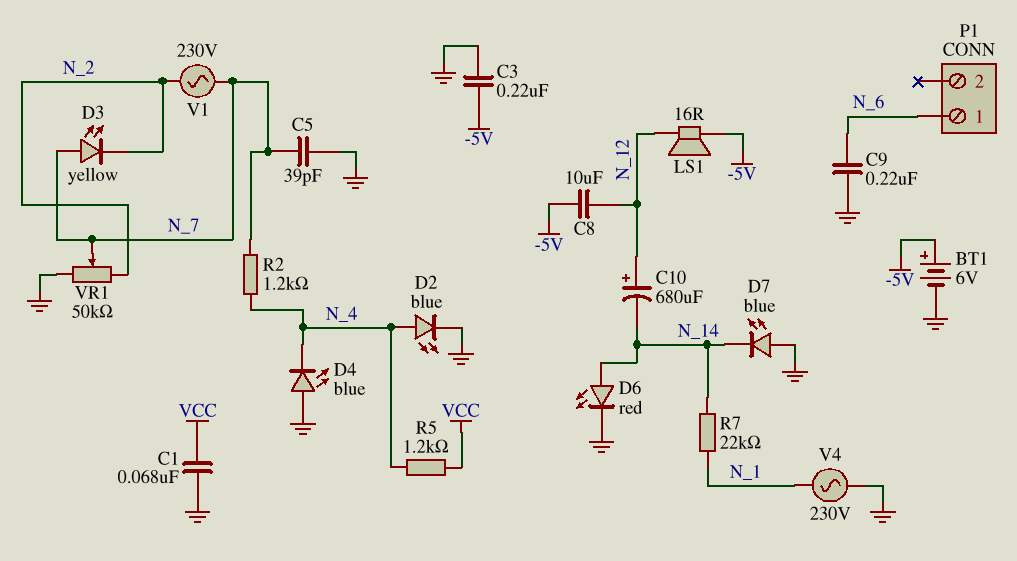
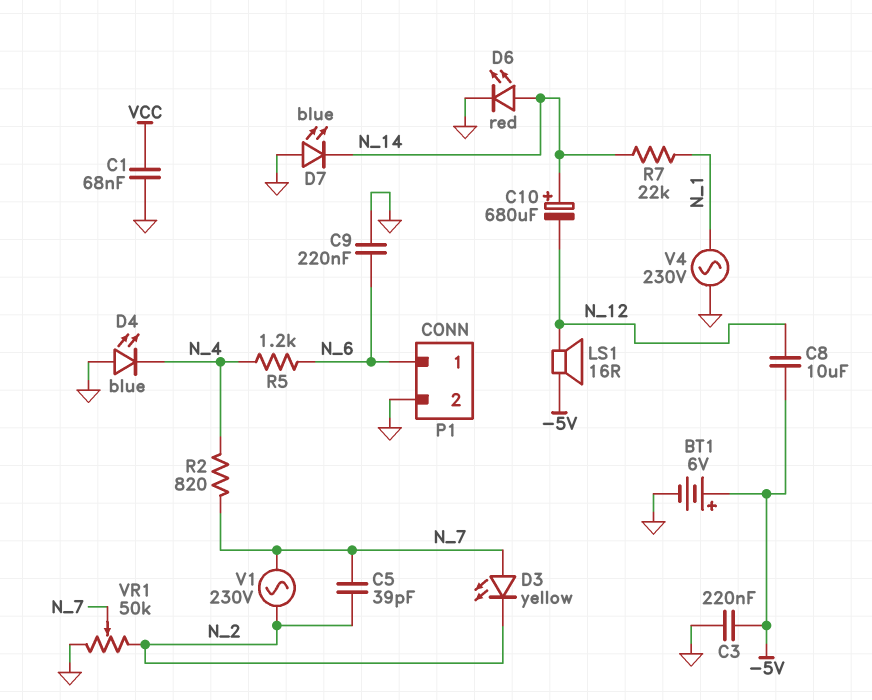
C5: 39pF (GND, N_7) -> 39pF (N_2, N_7)
C10: 680uF (plus N_12, minus N_14) -> 680uF (plus N_14, minus N_12)
D2: LED blue (A N_4, K GND) -> none
P1 pin 2: none -> GND
R2: 1.2k (N_4, N_7) -> 820 (N_4, N_7)
R5: 1.2k (N_4, VCC) -> 1.2k (N_4, N_6)

